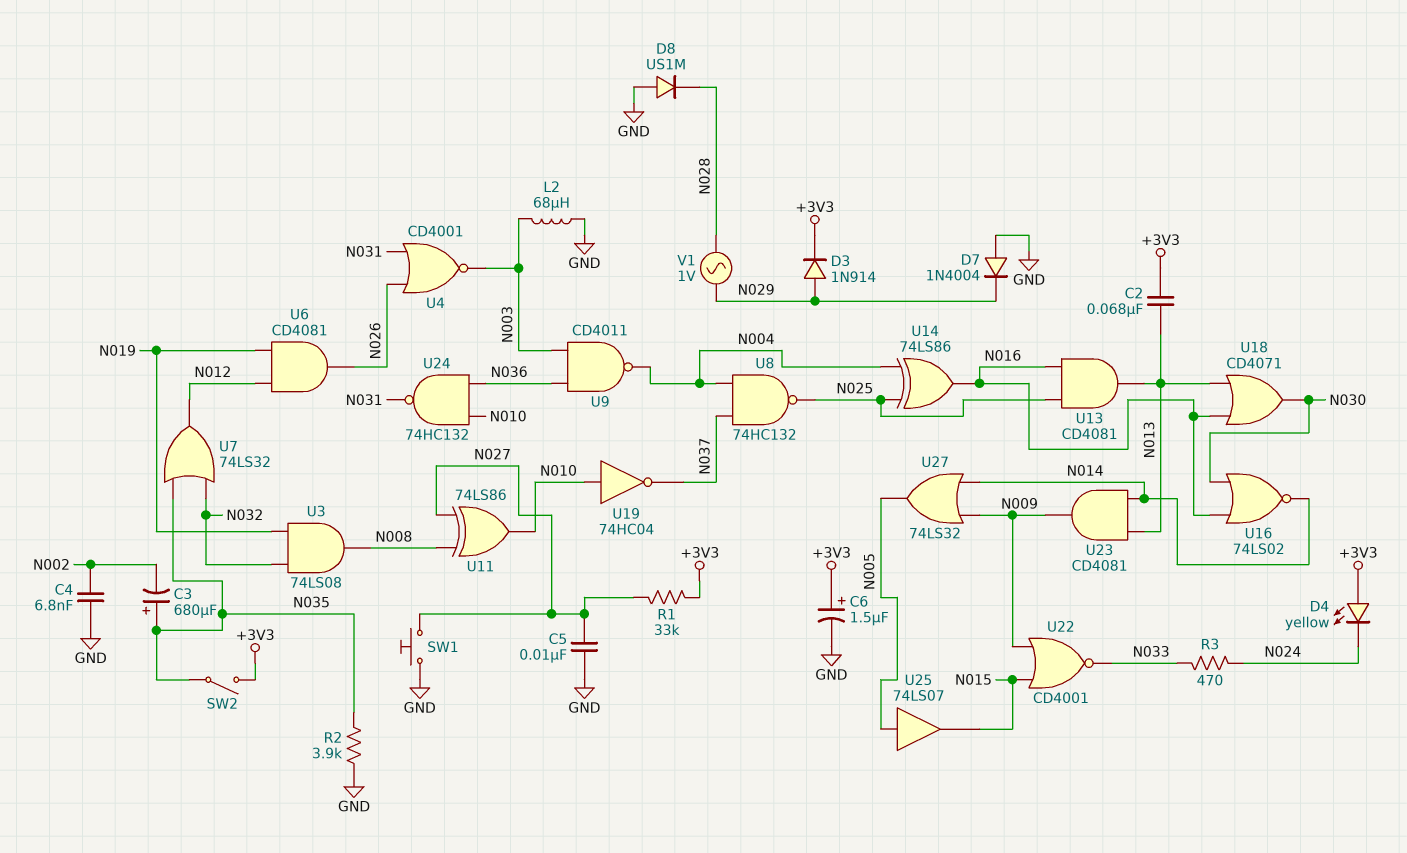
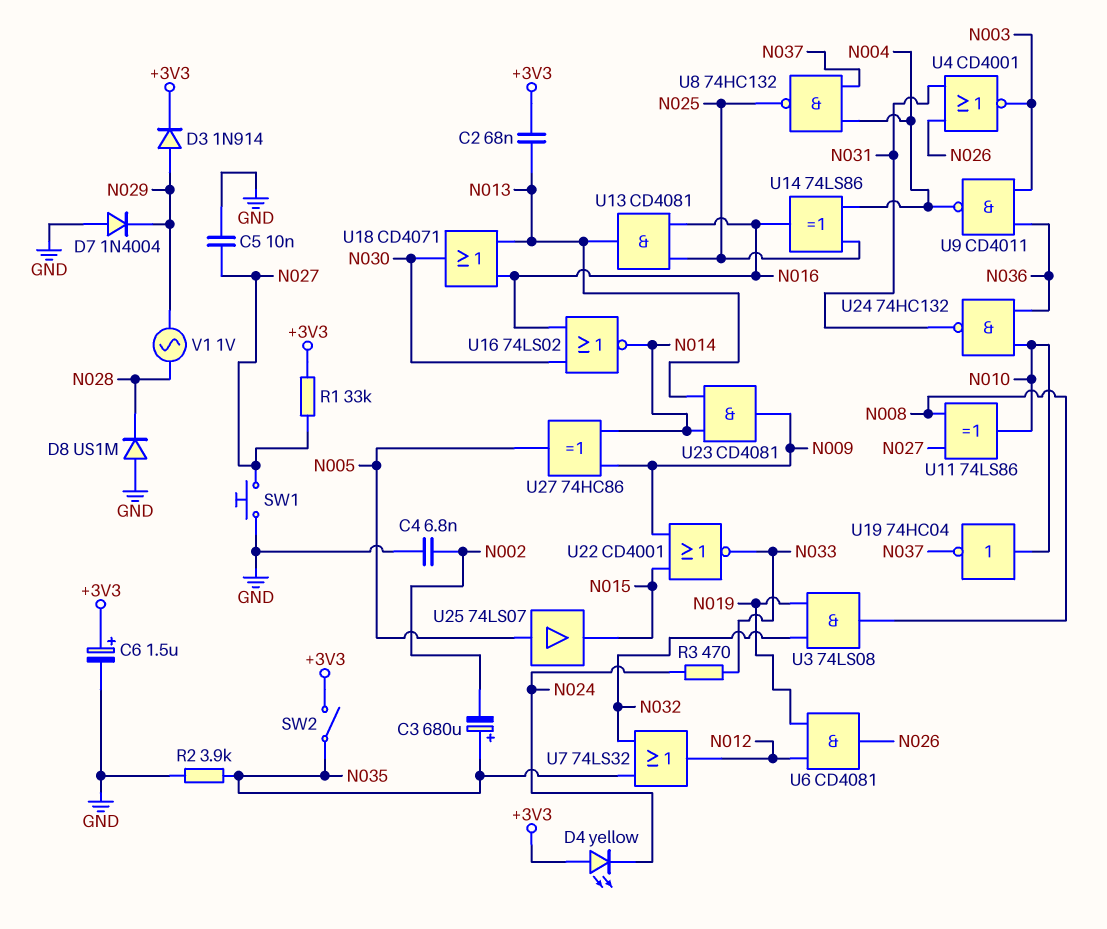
L2: 68uH (GND, N003) -> none
U27: OR 74LS32 (in N009, in N014, out N005) -> XOR 74HC86 (in N009, in N014, out N005)

